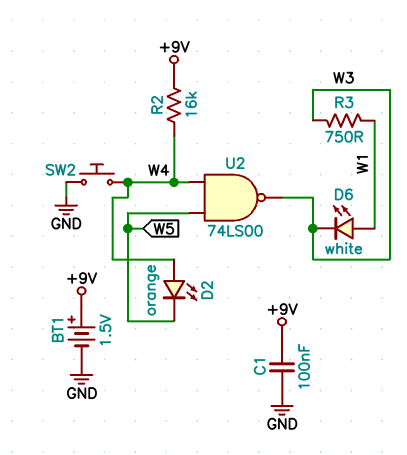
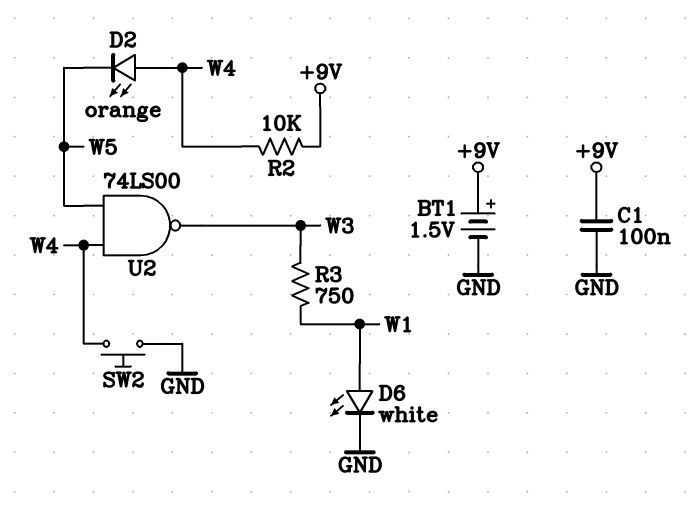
D6: LED white (A W1, K W3) -> LED white (A W1, K GND)
R2: 16k (+9V, W4) -> 10k (+9V, W4)

